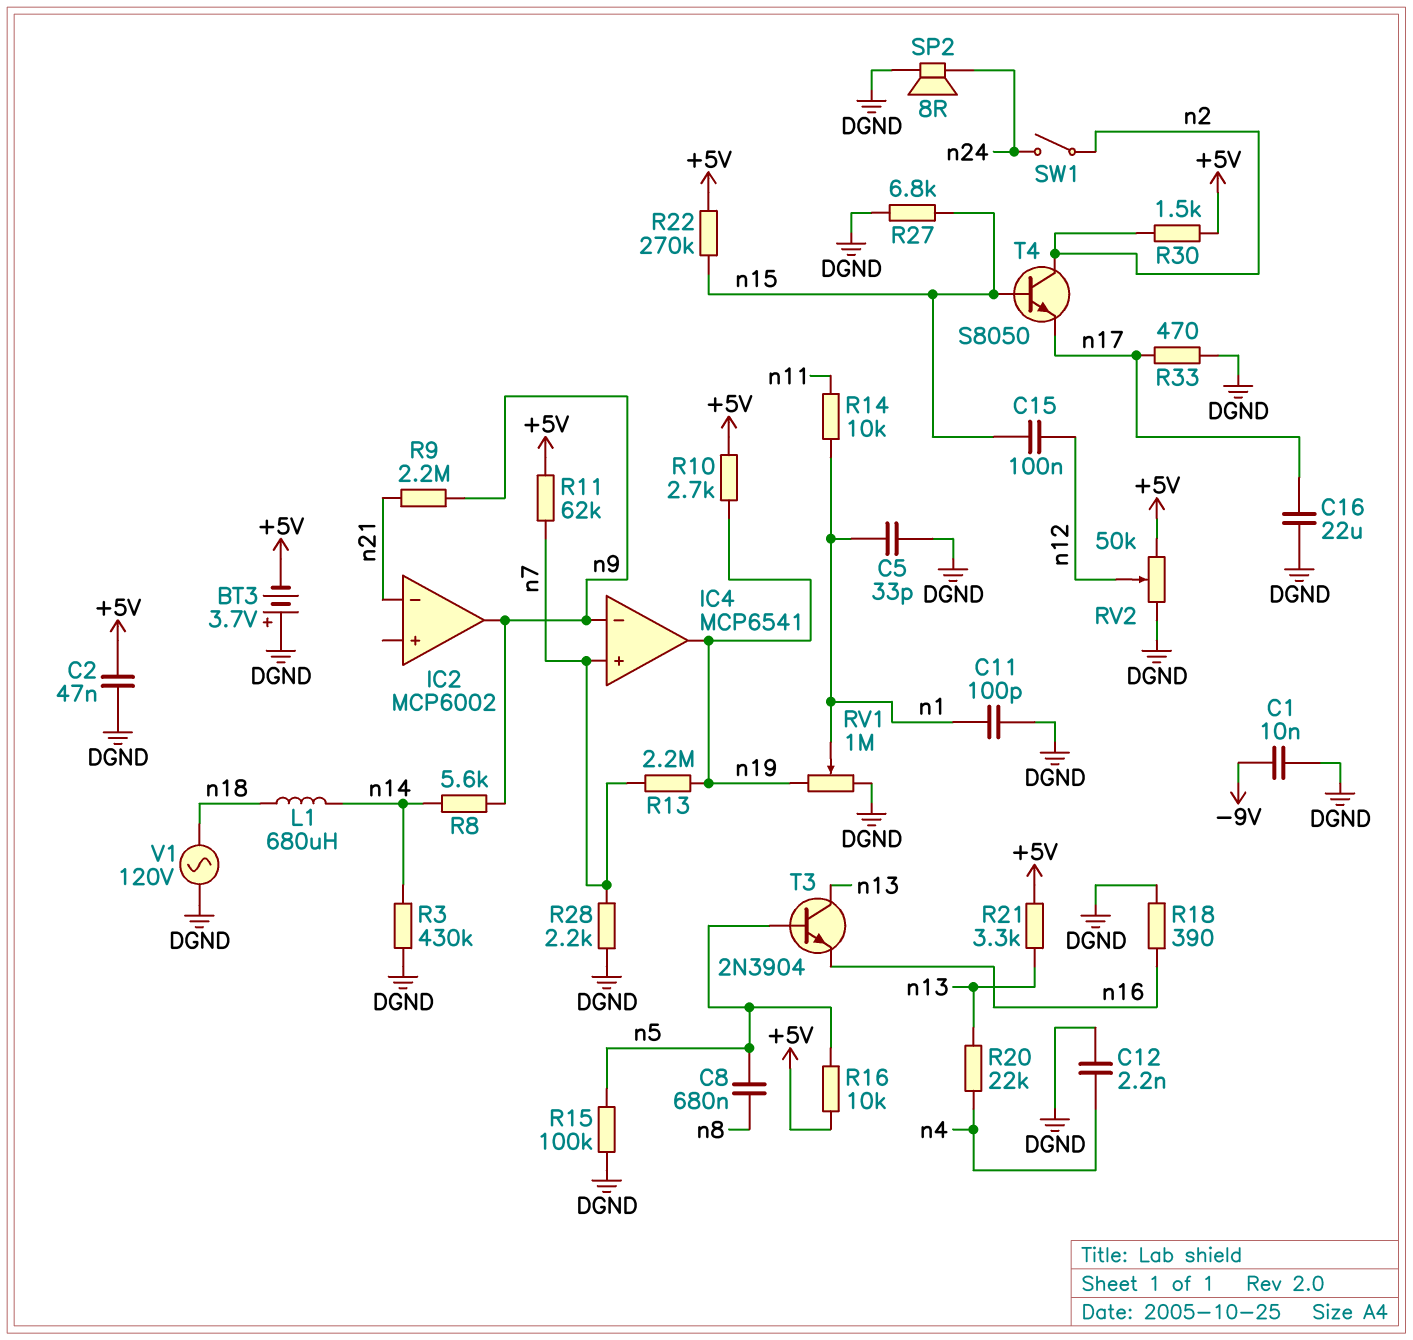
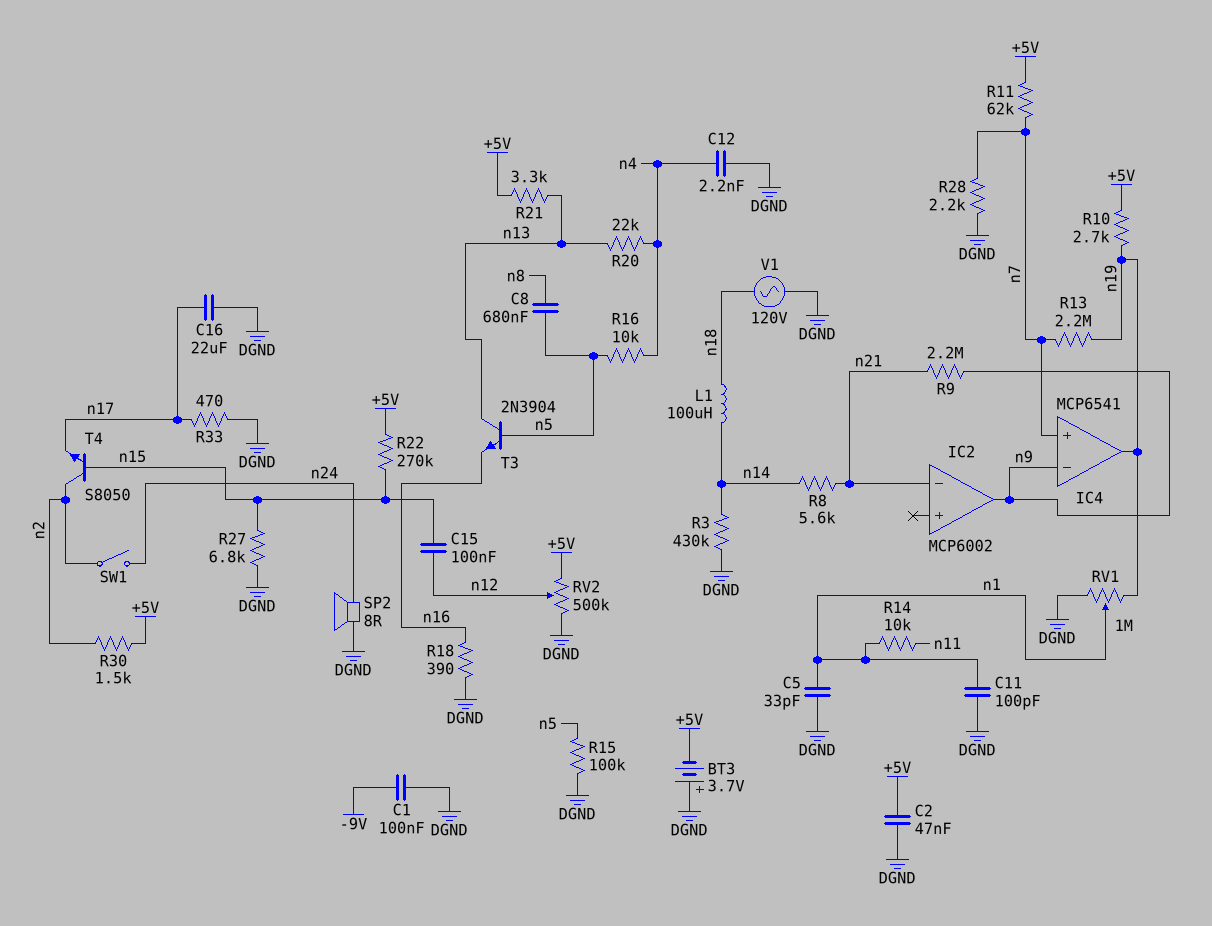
C1: 10nF (-9V, DGND) -> 100nF (-9V, DGND)
L1: 680uH (n14, n18) -> 100uH (n14, n18)
R8: 5.6k (n9, n14) -> 5.6k (n14, n21)
R16: 10k (+5V, n5) -> 10k (n4, n5)
RV2: 50k (+5V, DGND, wiper n12) -> 500k (+5V, DGND, wiper n12)

